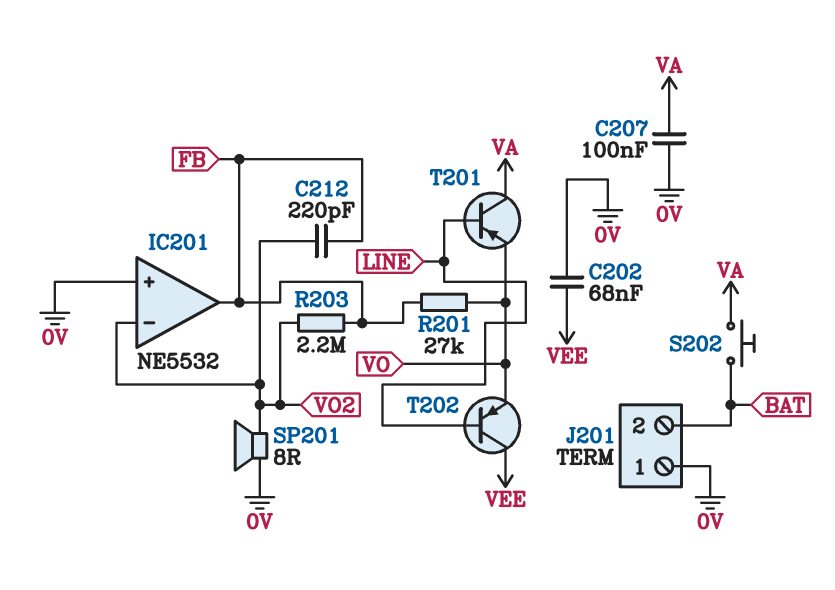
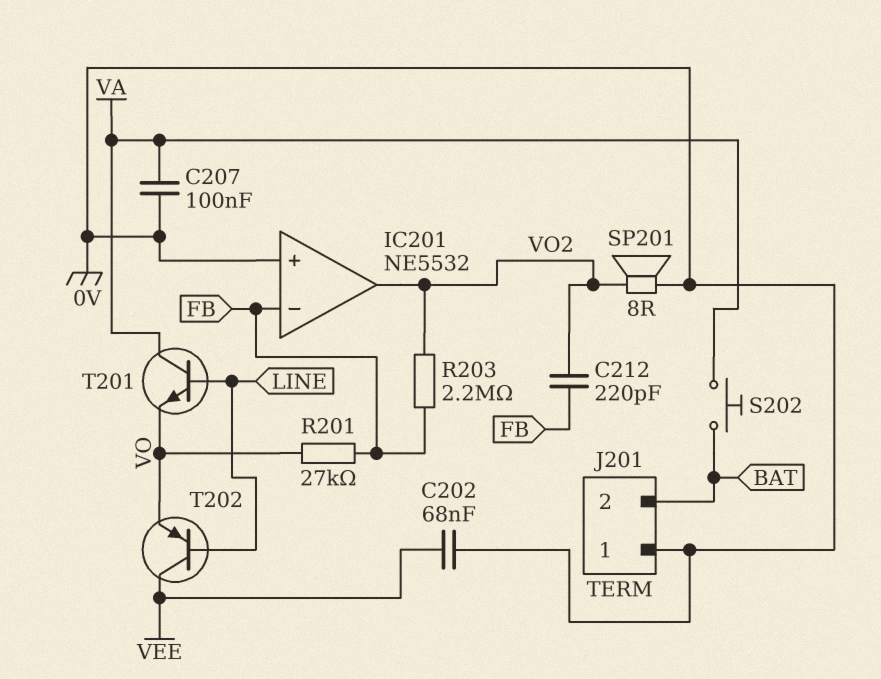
IC201 pin in-: VO2 -> FB
IC201 pin out: FB -> VO2
T201: PNP (B LINE, C VA, E VO) -> NPN (B LINE, C VA, E VO)

